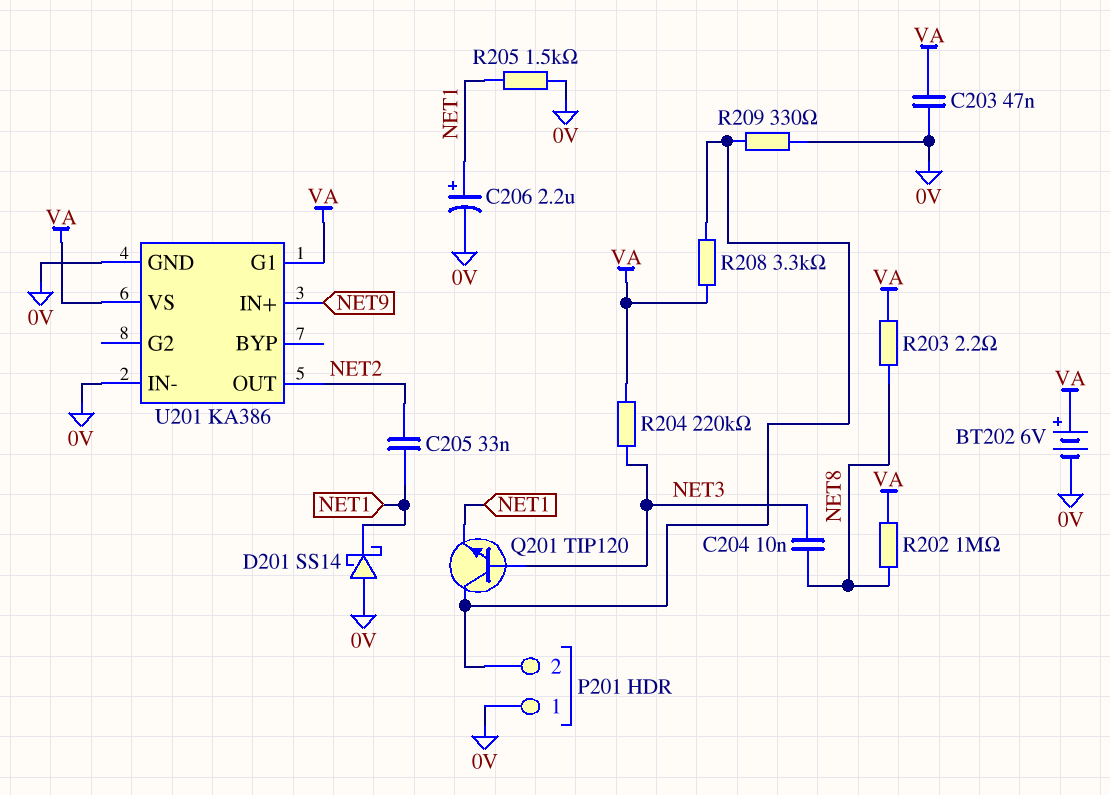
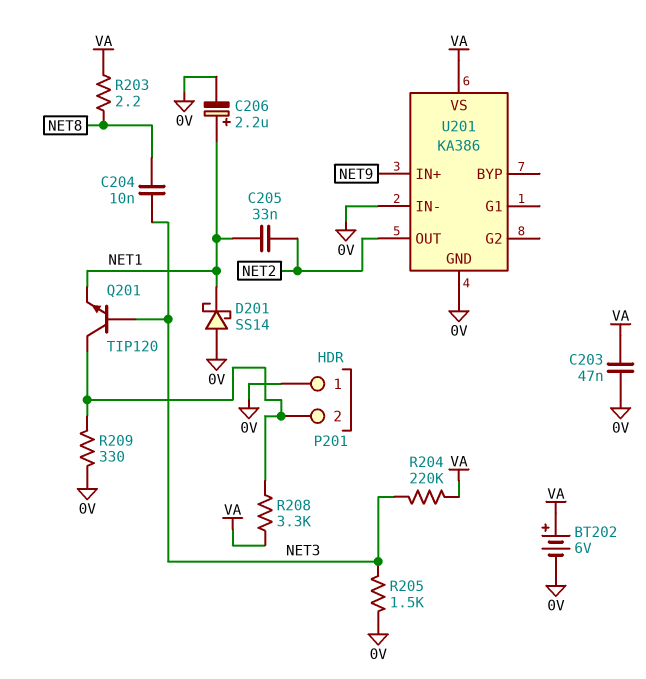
R202: 1M (NET8, VA) -> none
R205: 1.5k (0V, NET1) -> 1.5k (0V, NET3)
U201 pin G1: VA -> none

